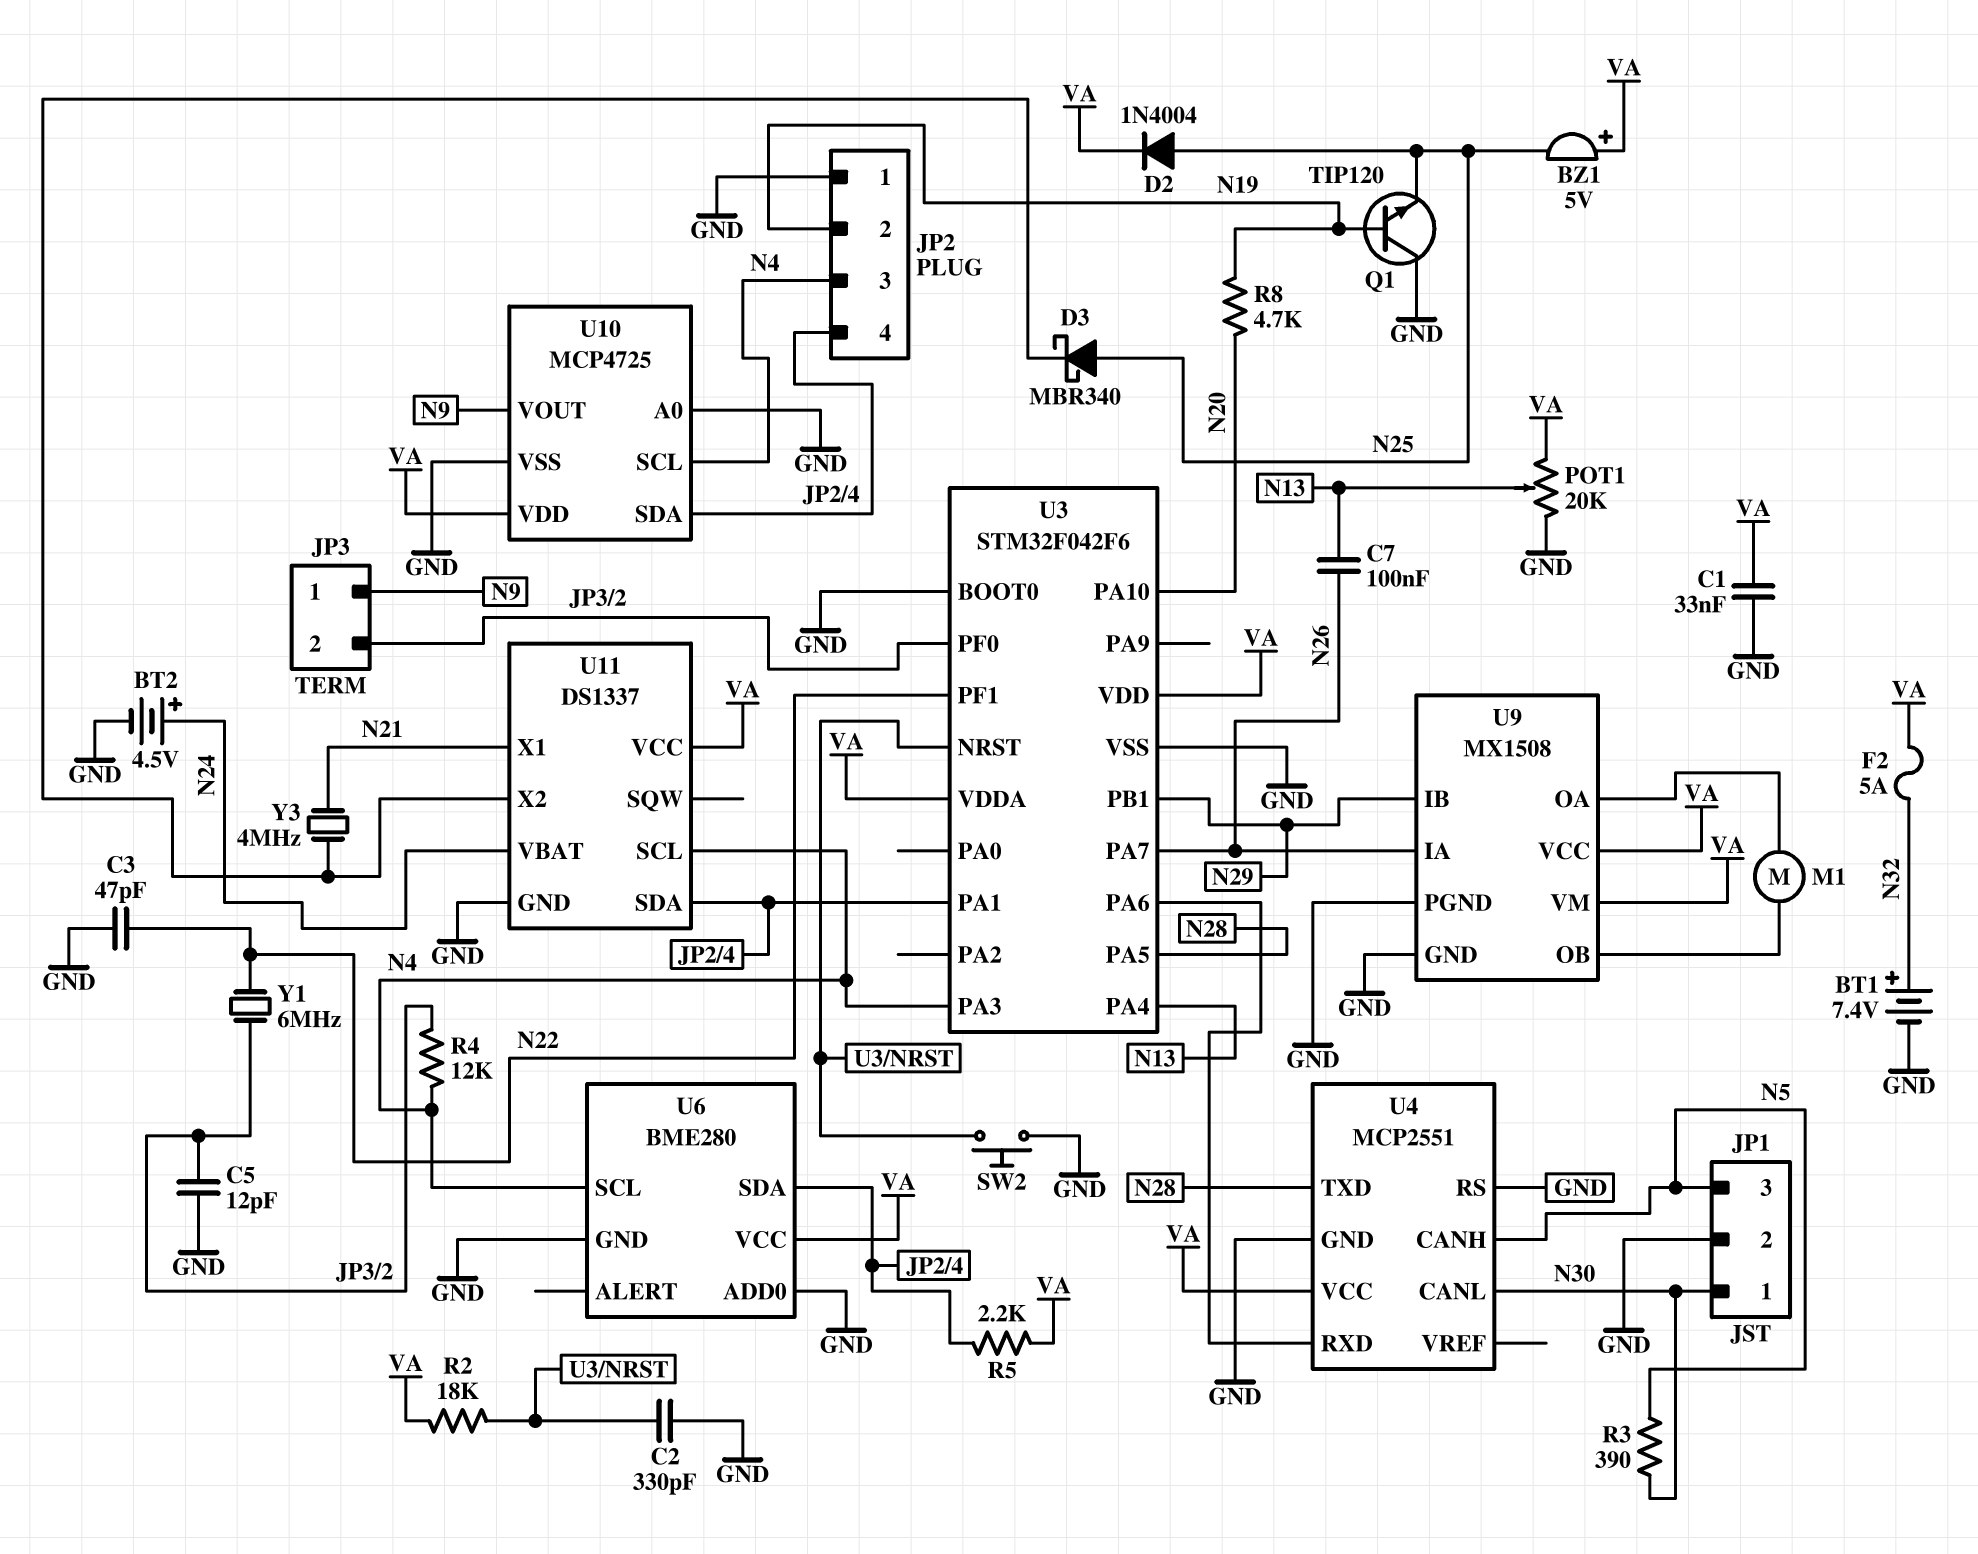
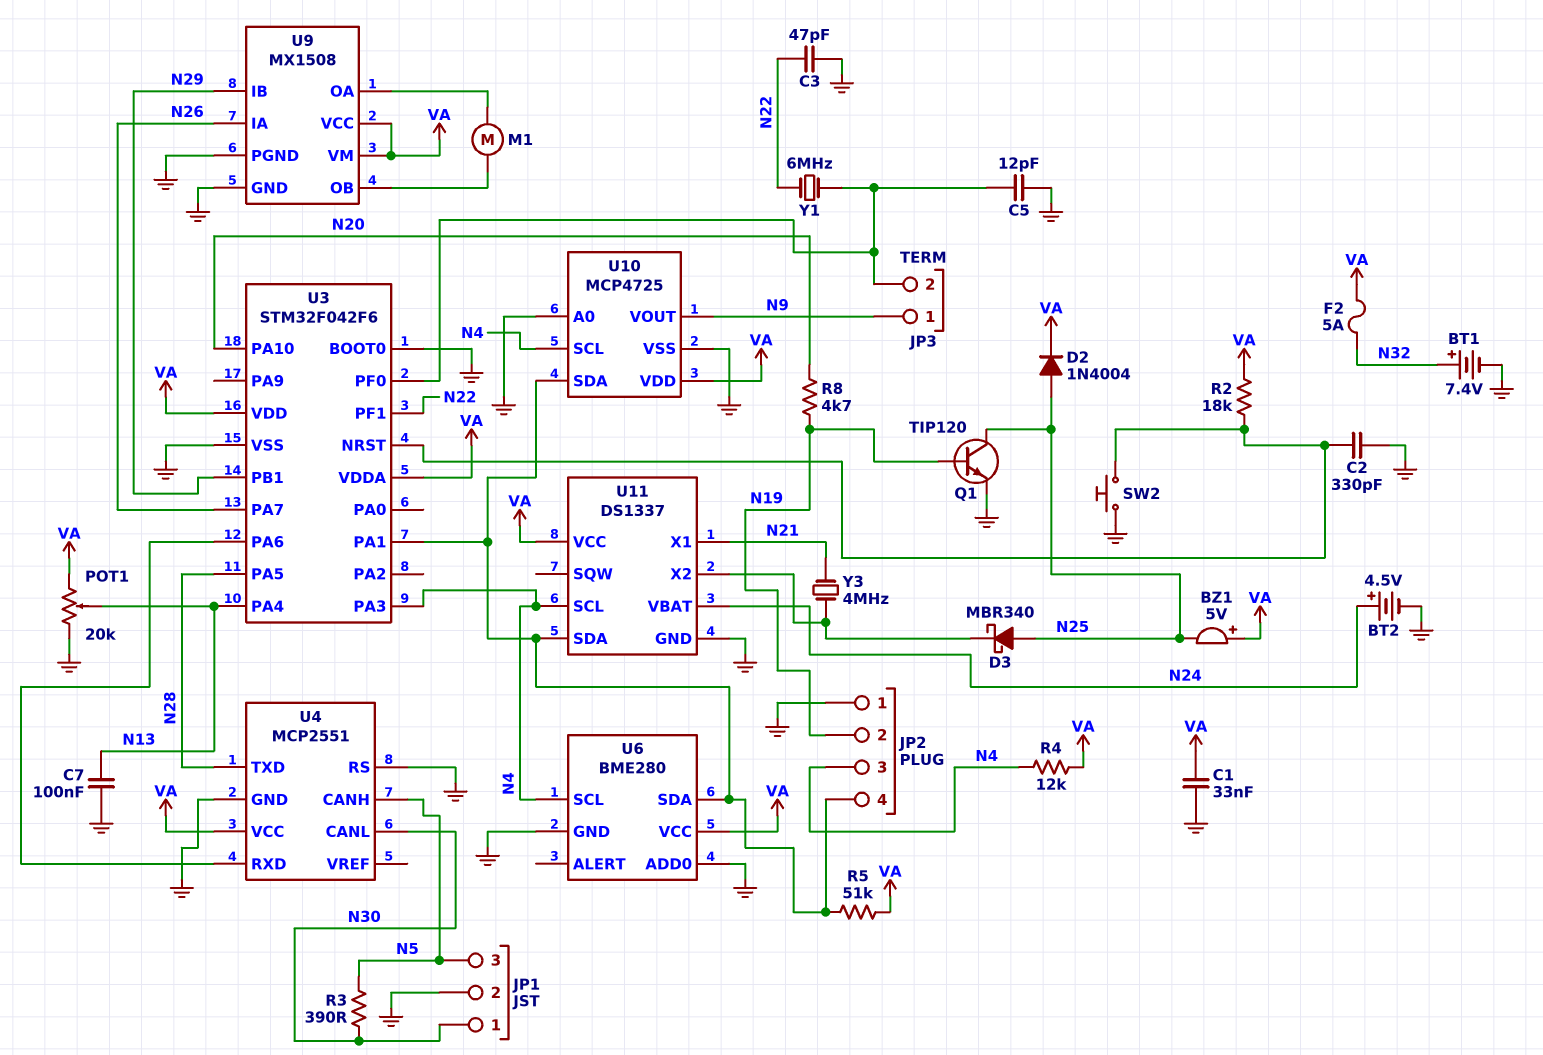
C7: 100nF (N13, N26) -> 100nF (GND, N13)
Q1: NPN TIP120 (B N19, C GND, E N25) -> NPN TIP120 (B N19, C N25, E GND)
R4: 12k (JP3/2, N4) -> 12k (N4, VA)
R5: 2.2k (JP2/4, VA) -> 51k (JP2/4, VA)

